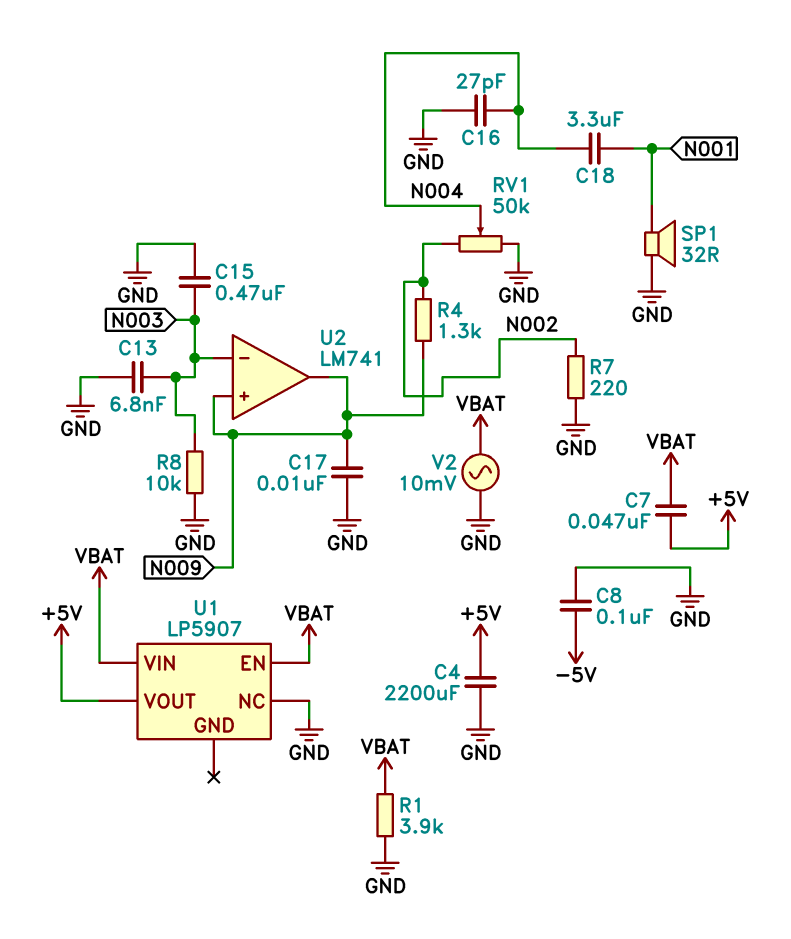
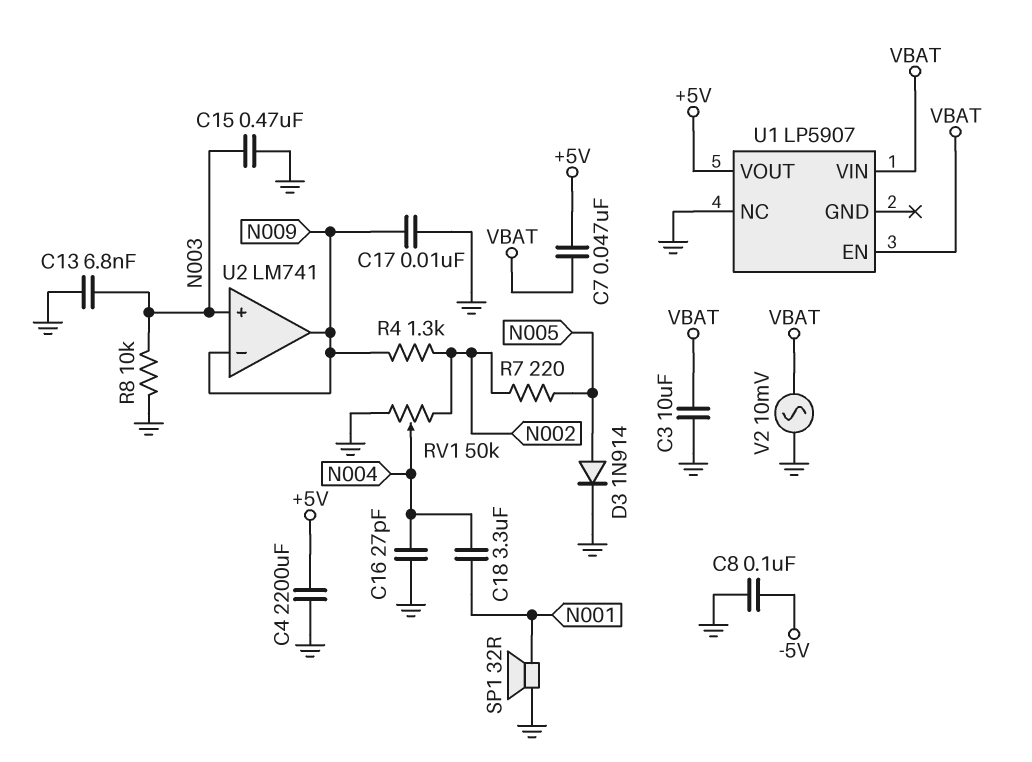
C3: none -> 10uF (GND, VBAT)
D3: none -> diode 1N914 (A N005, K GND)
R1: 3.9k (GND, VBAT) -> none
R7: 220 (GND, N002) -> 220 (N002, N005)
U2 pin in+: N009 -> N003
U2 pin in-: N003 -> N009

